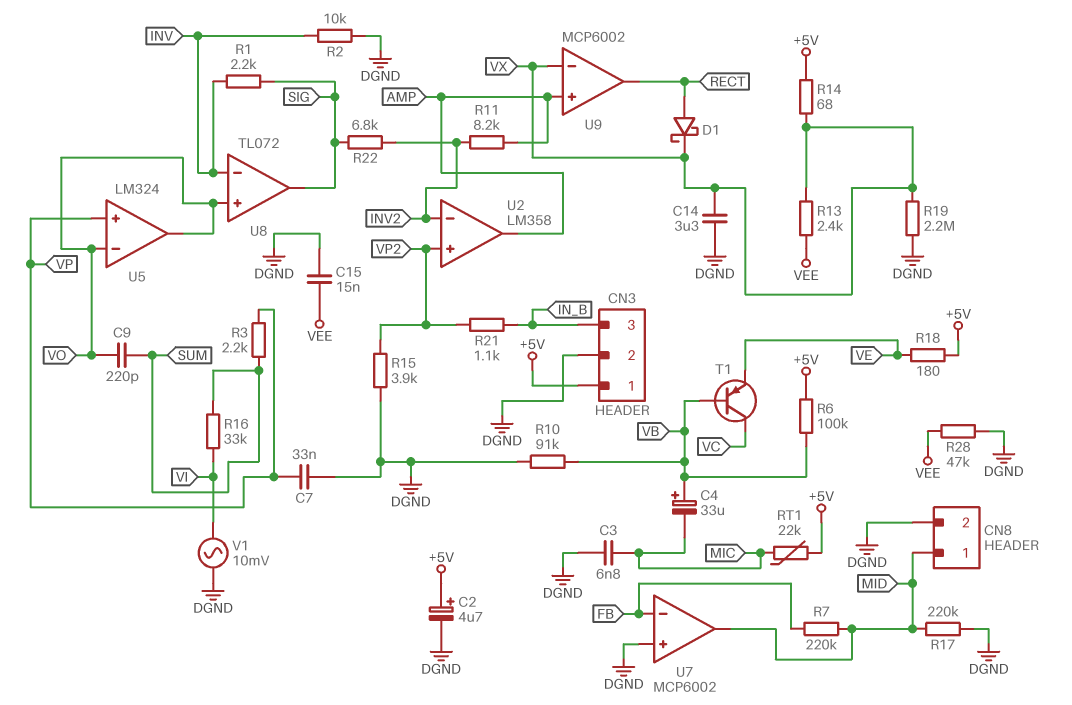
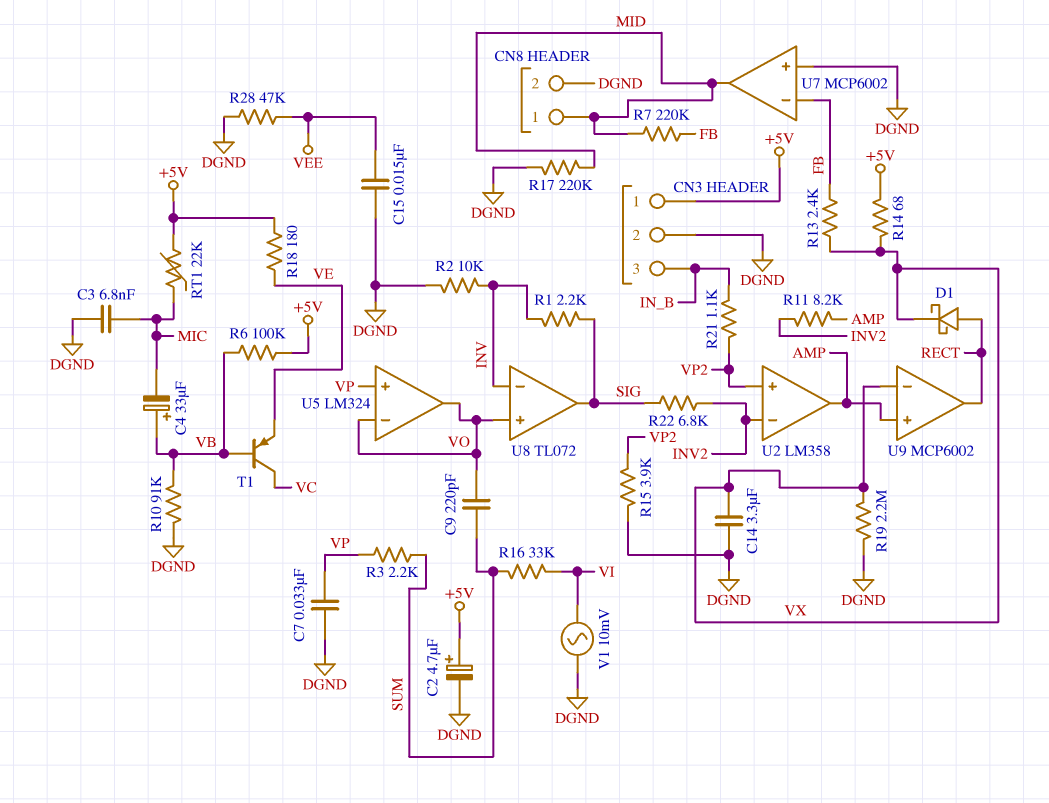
R13: 2.4k (VEE, VX) -> 2.4k (FB, VX)

